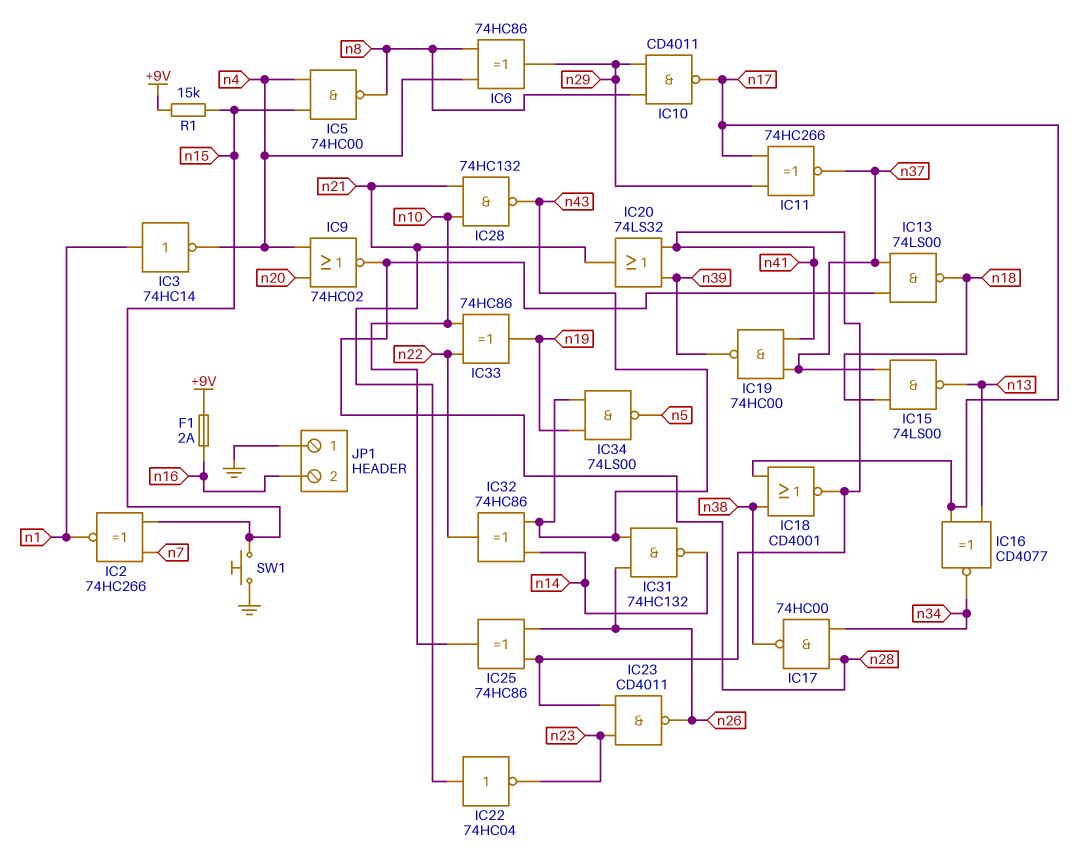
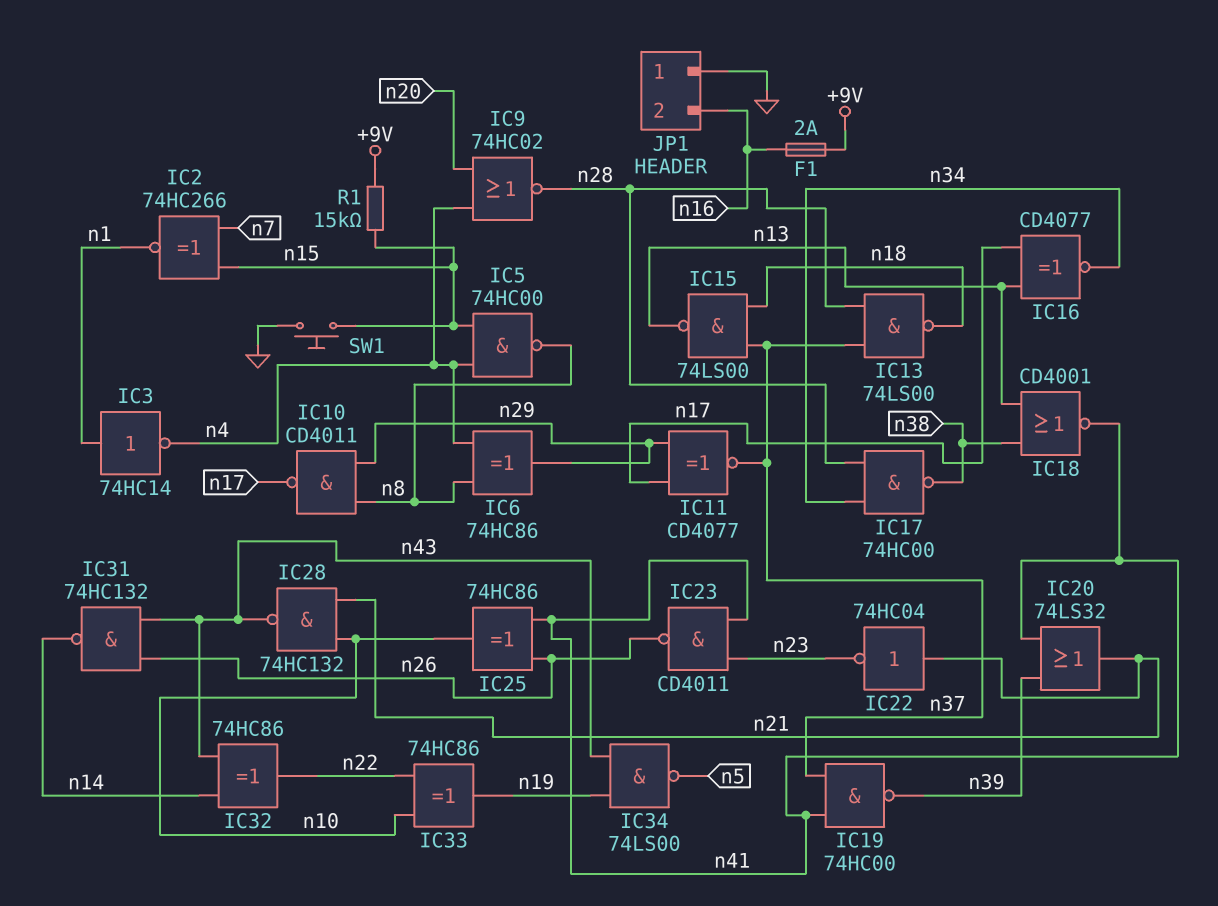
IC11: XNOR 74HC266 (in n17, in n29, out n37) -> XNOR CD4077 (in n17, in n29, out n37)
IC18: NOR CD4001 (in n17, in n38, out n41) -> NOR CD4001 (in n13, in n38, out n41)

